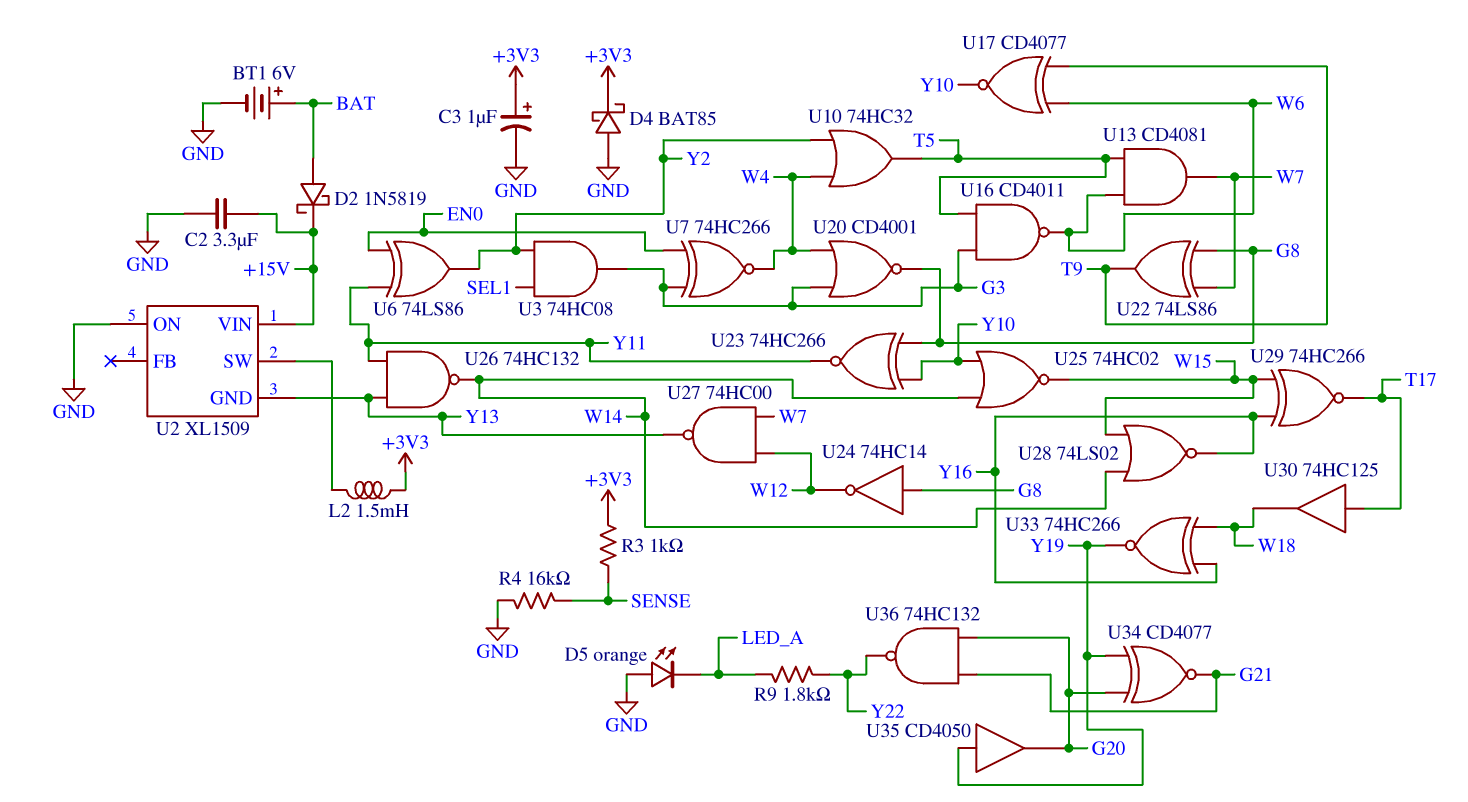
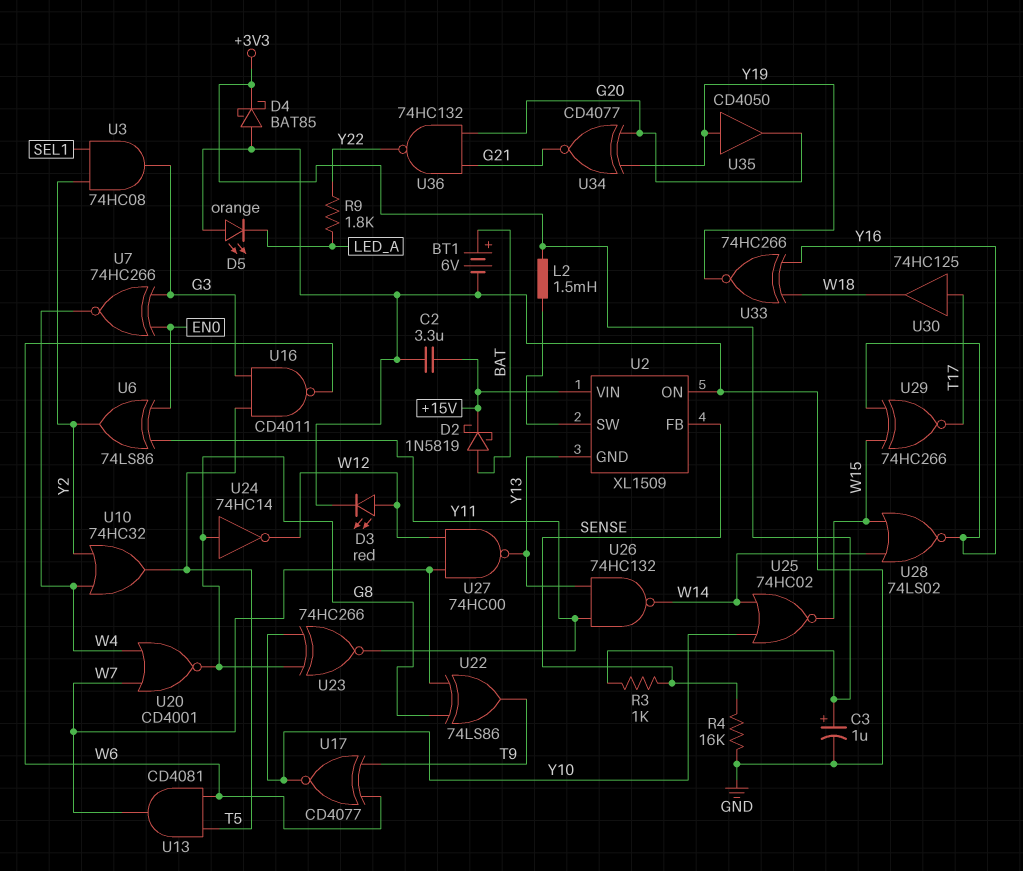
D3: none -> LED red (A W12, K GND)
U2 pin FB: none -> SENSE
U20: NOR CD4001 (in G3, in W4, out G8) -> NOR CD4001 (in W4, in W7, out G8)

